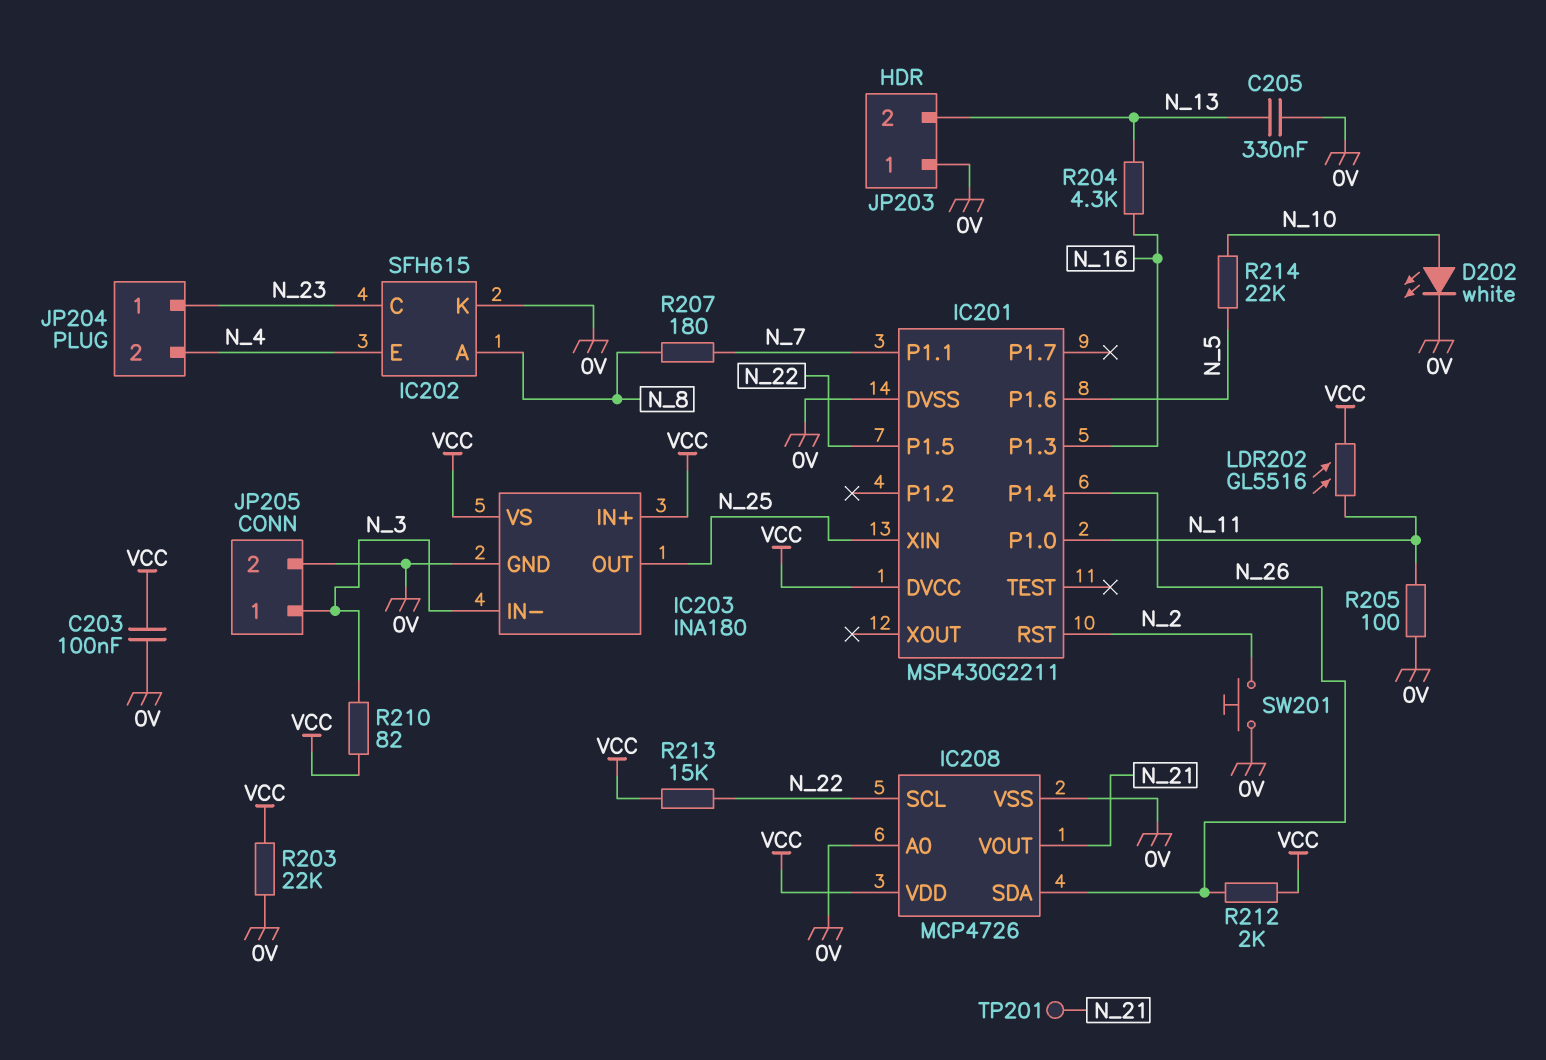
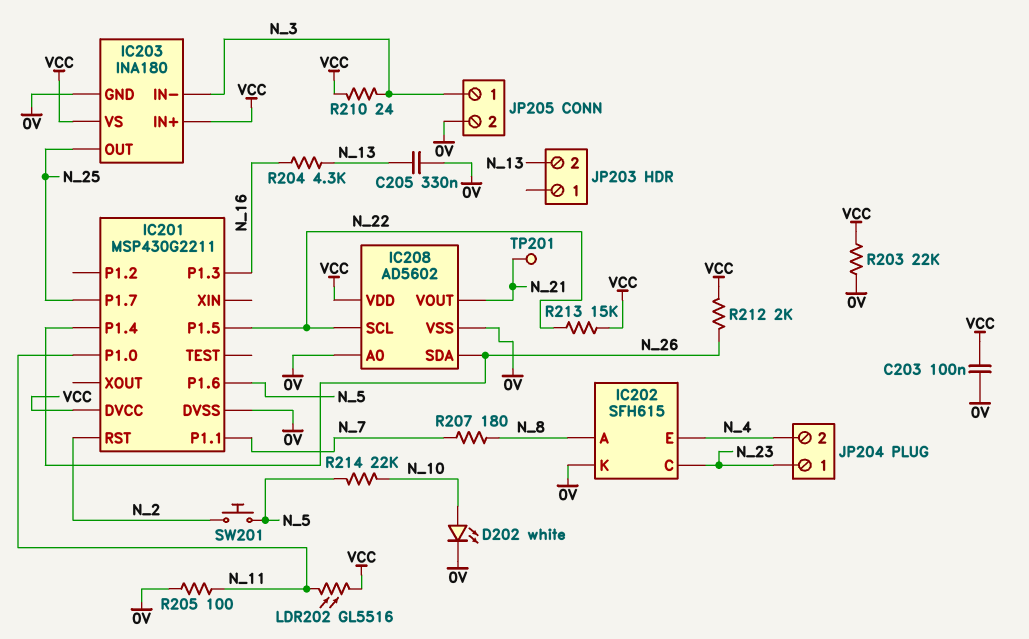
IC201 pin P1.7: none -> N_25
IC201 pin XIN: N_25 -> none
IC208: MCP4726 -> AD5602
JP203 pin 1: 0V -> none
R210: 82 (N_3, VCC) -> 24 (N_3, VCC)
SW201: button (0V, N_2) -> button (N_2, N_5)

